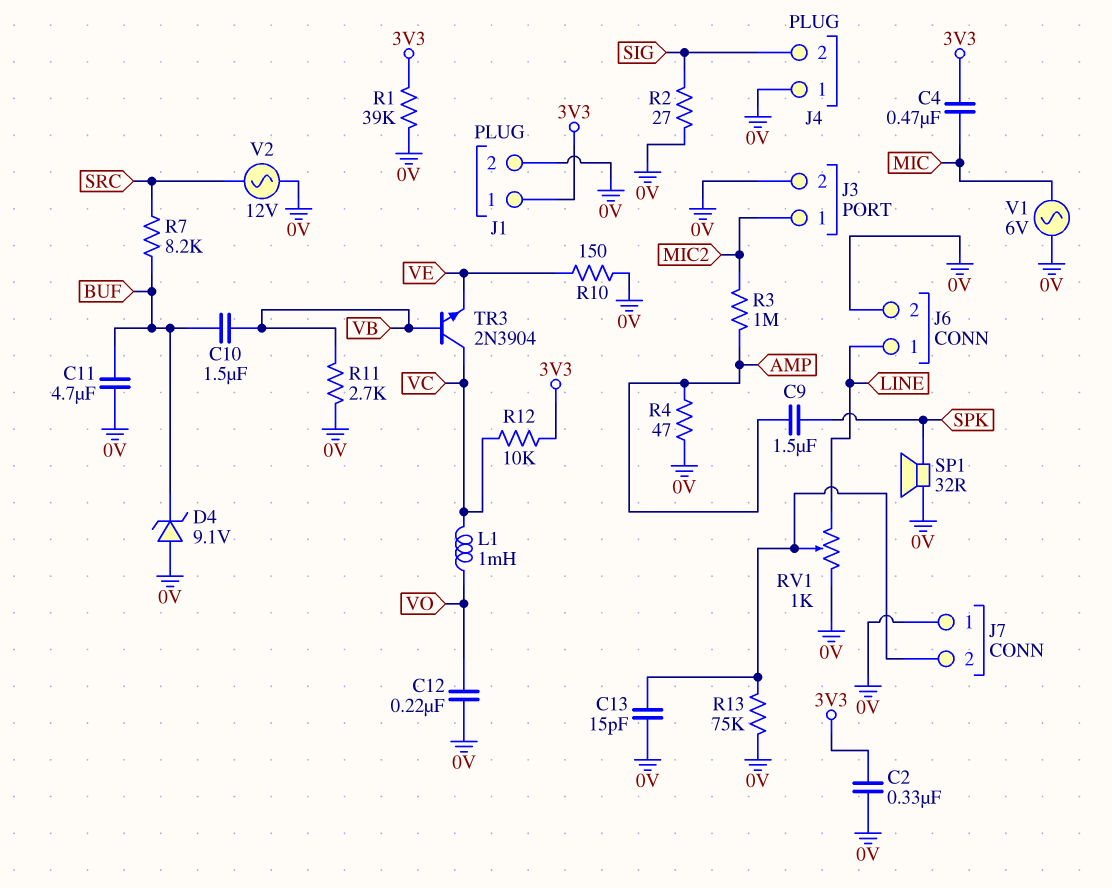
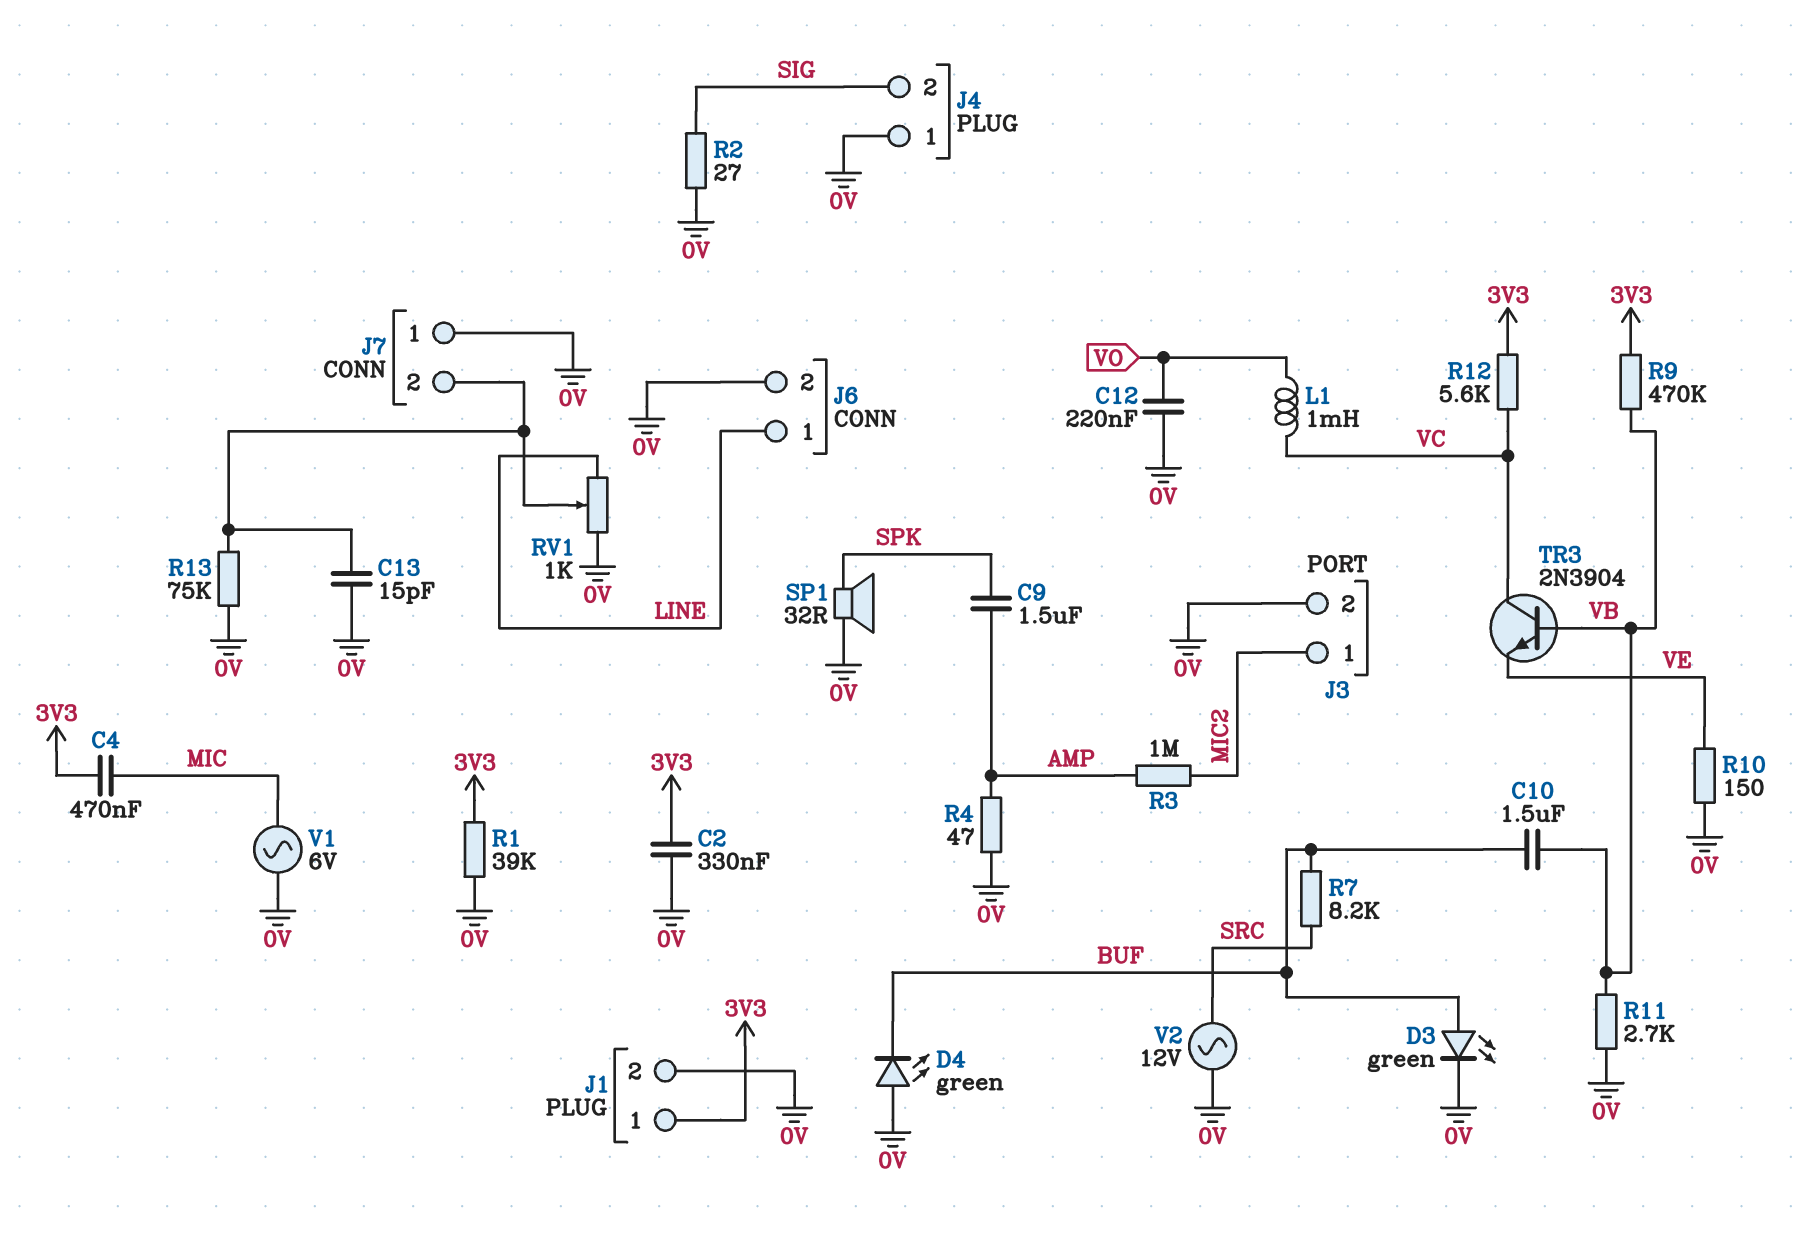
C11: 4.7uF (0V, BUF) -> none
D3: none -> LED green (A BUF, K 0V)
D4: zener 9.1V (A 0V, K BUF) -> LED green (A 0V, K BUF)
R9: none -> 470k (3V3, VB)
R12: 10k (3V3, VC) -> 5.6k (3V3, VC)

